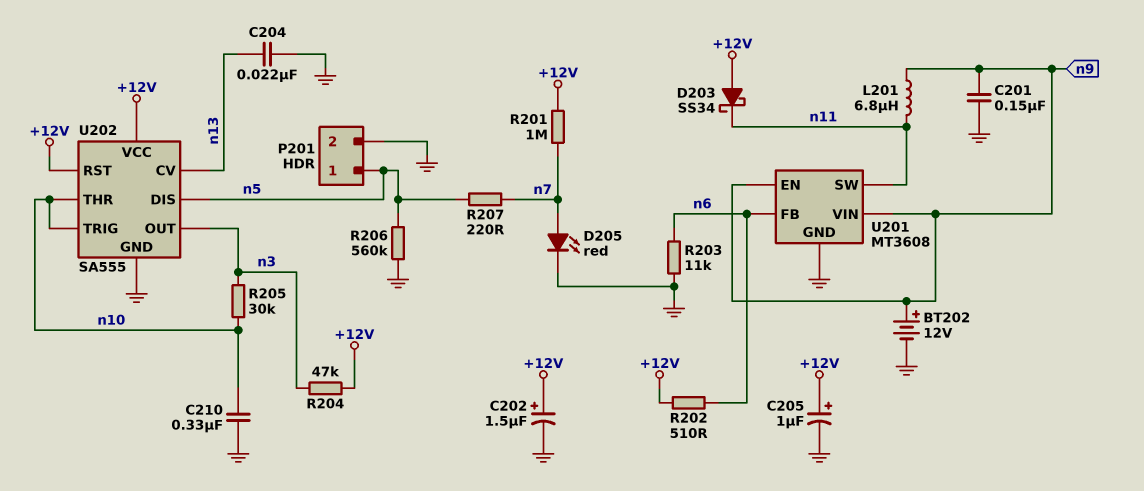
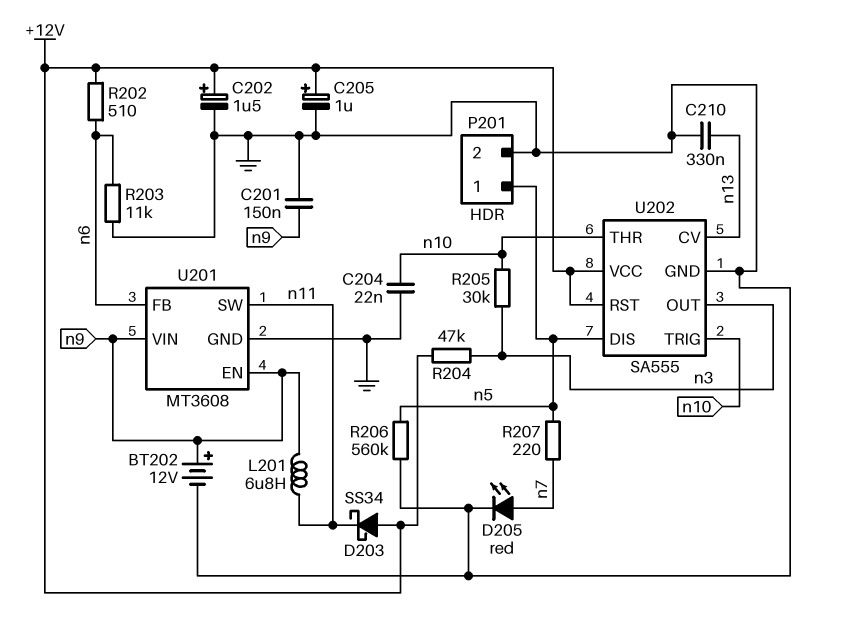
C204: 22nF (GND, n13) -> 22nF (GND, n10)
C210: 330nF (GND, n10) -> 330nF (GND, n13)
R201: 1M (+12V, n7) -> none

